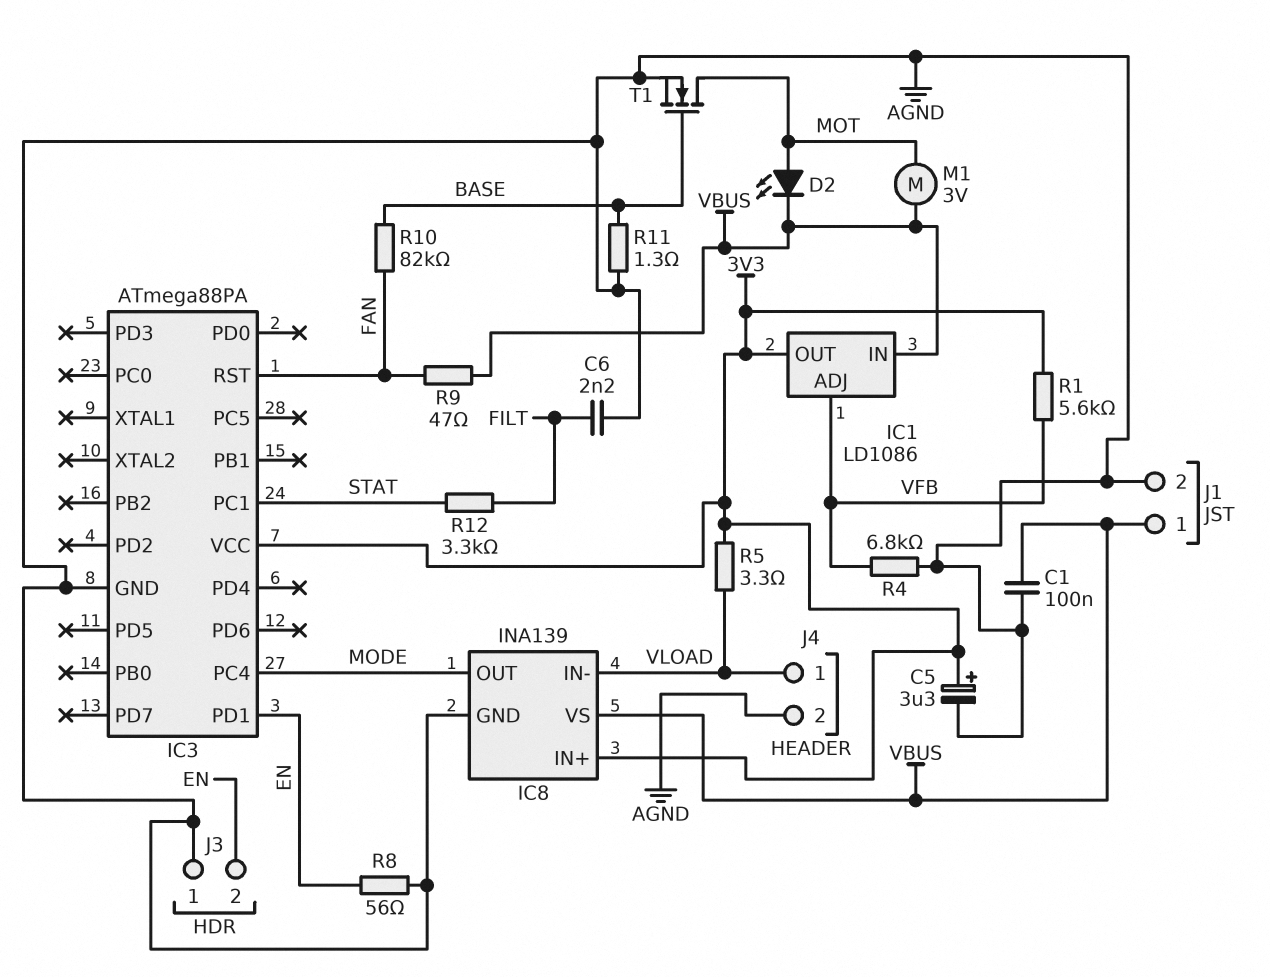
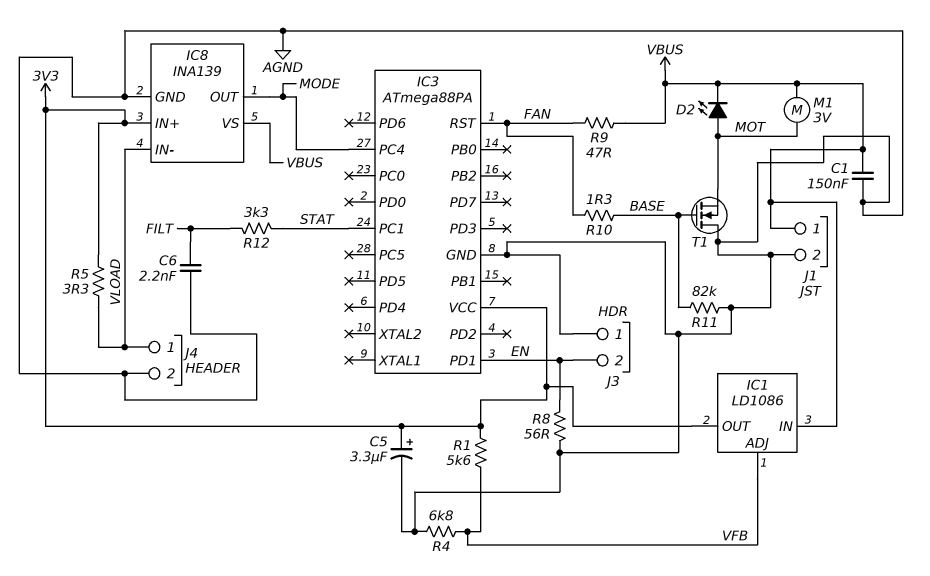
C1: 100nF (AGND, VBUS) -> 150nF (AGND, VBUS)
R10: 82k (BASE, FAN) -> 1.3 (BASE, FAN)
R11: 1.3 (AGND, BASE) -> 82k (AGND, BASE)
T1: NMOS (G BASE, D MOT, S AGND) -> NMOS (G BASE, D AGND, S MOT)

